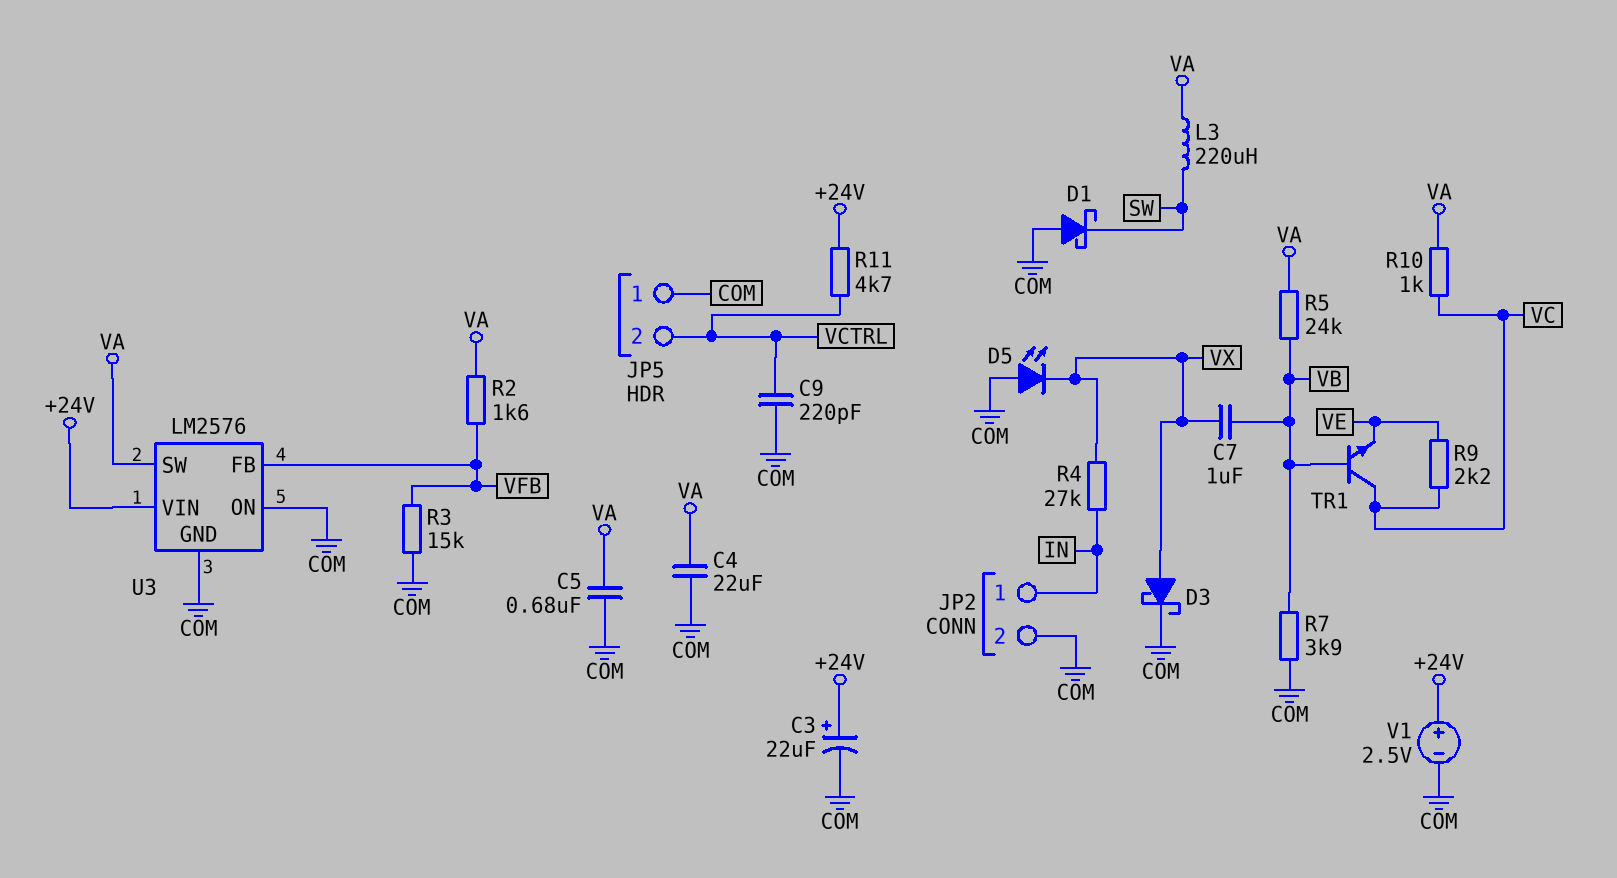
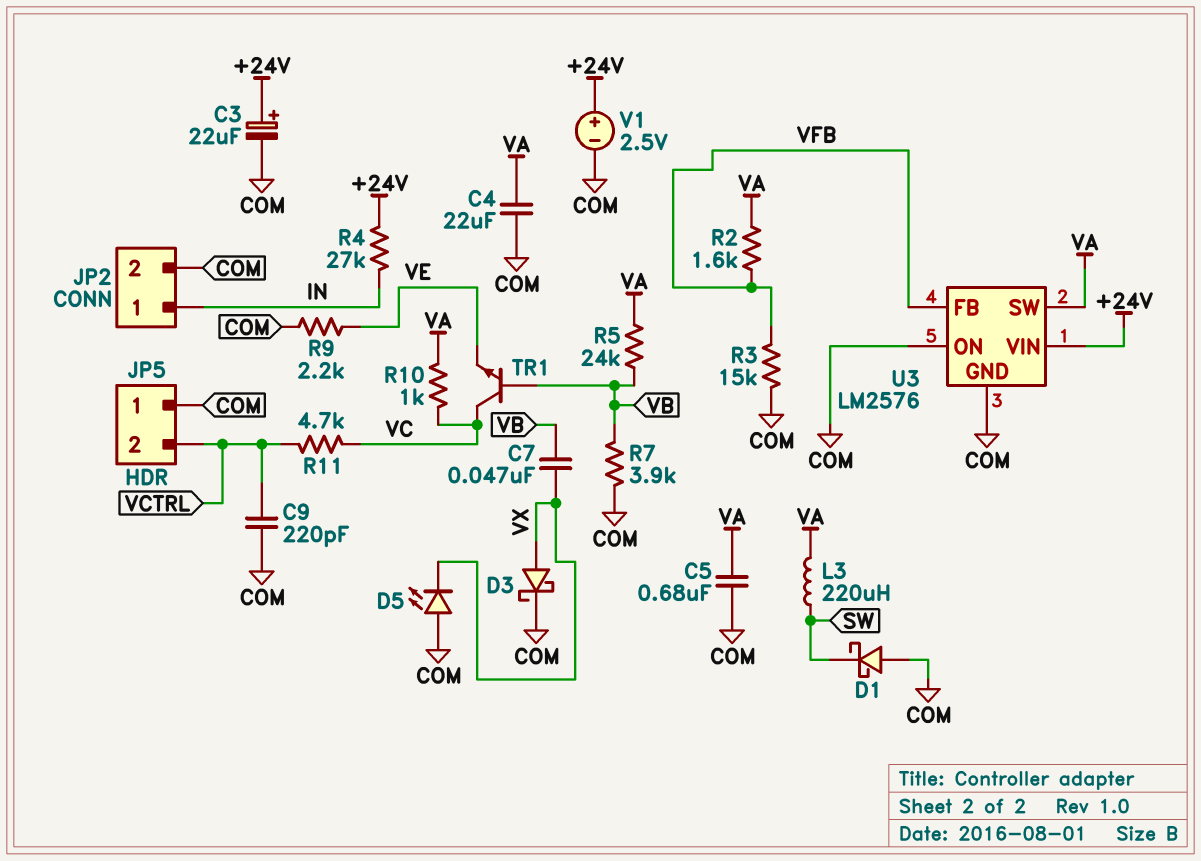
C7: 1uF (VB, VX) -> 47nF (VB, VX)
R4: 27k (IN, VX) -> 27k (+24V, IN)
R9: 2.2k (VC, VE) -> 2.2k (COM, VE)
R11: 4.7k (+24V, VCTRL) -> 4.7k (VC, VCTRL)

